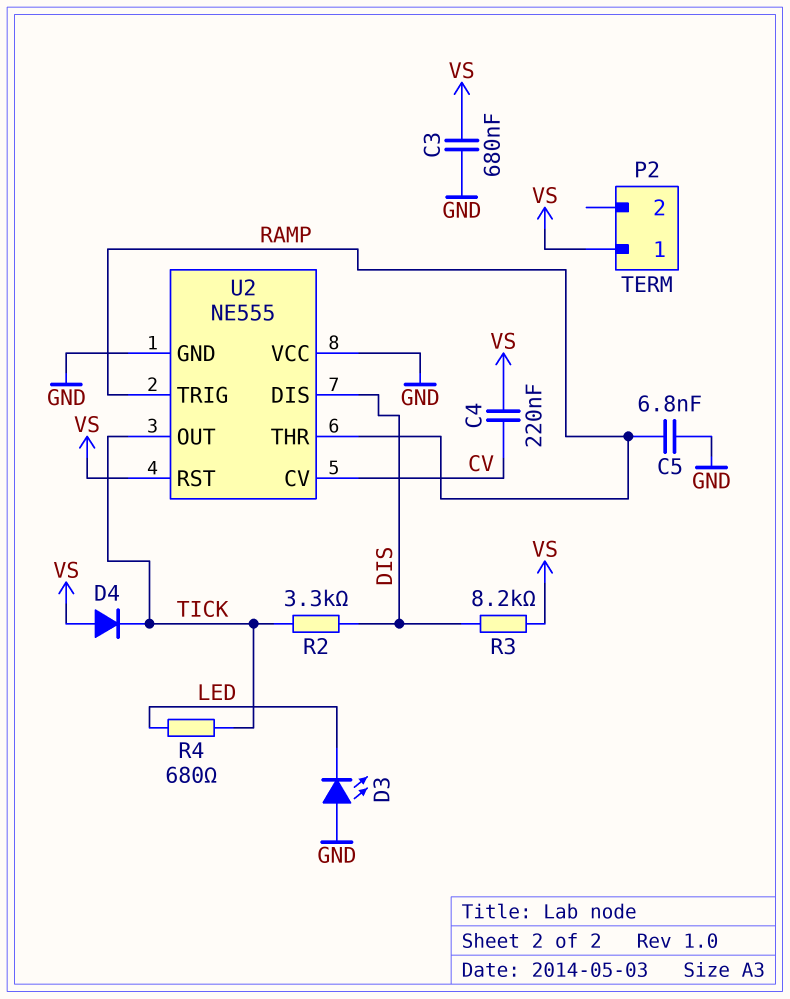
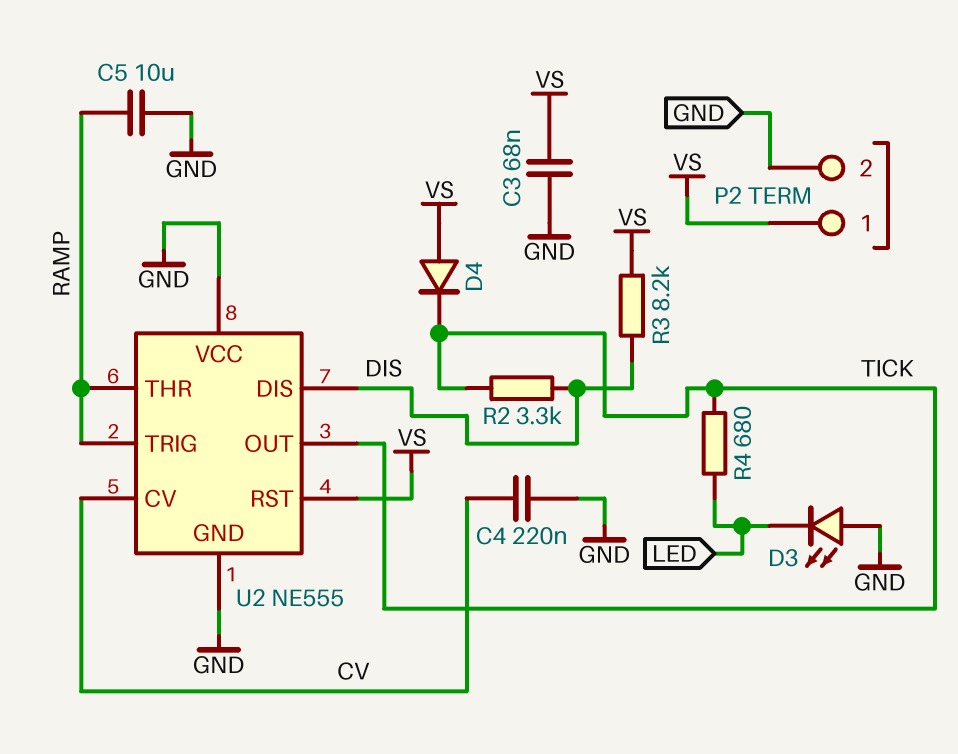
C3: 680nF (GND, VS) -> 68nF (GND, VS)
C4: 220nF (CV, VS) -> 220nF (CV, GND)
C5: 6.8nF (GND, RAMP) -> 10uF (GND, RAMP)
P2 pin 2: none -> GND

